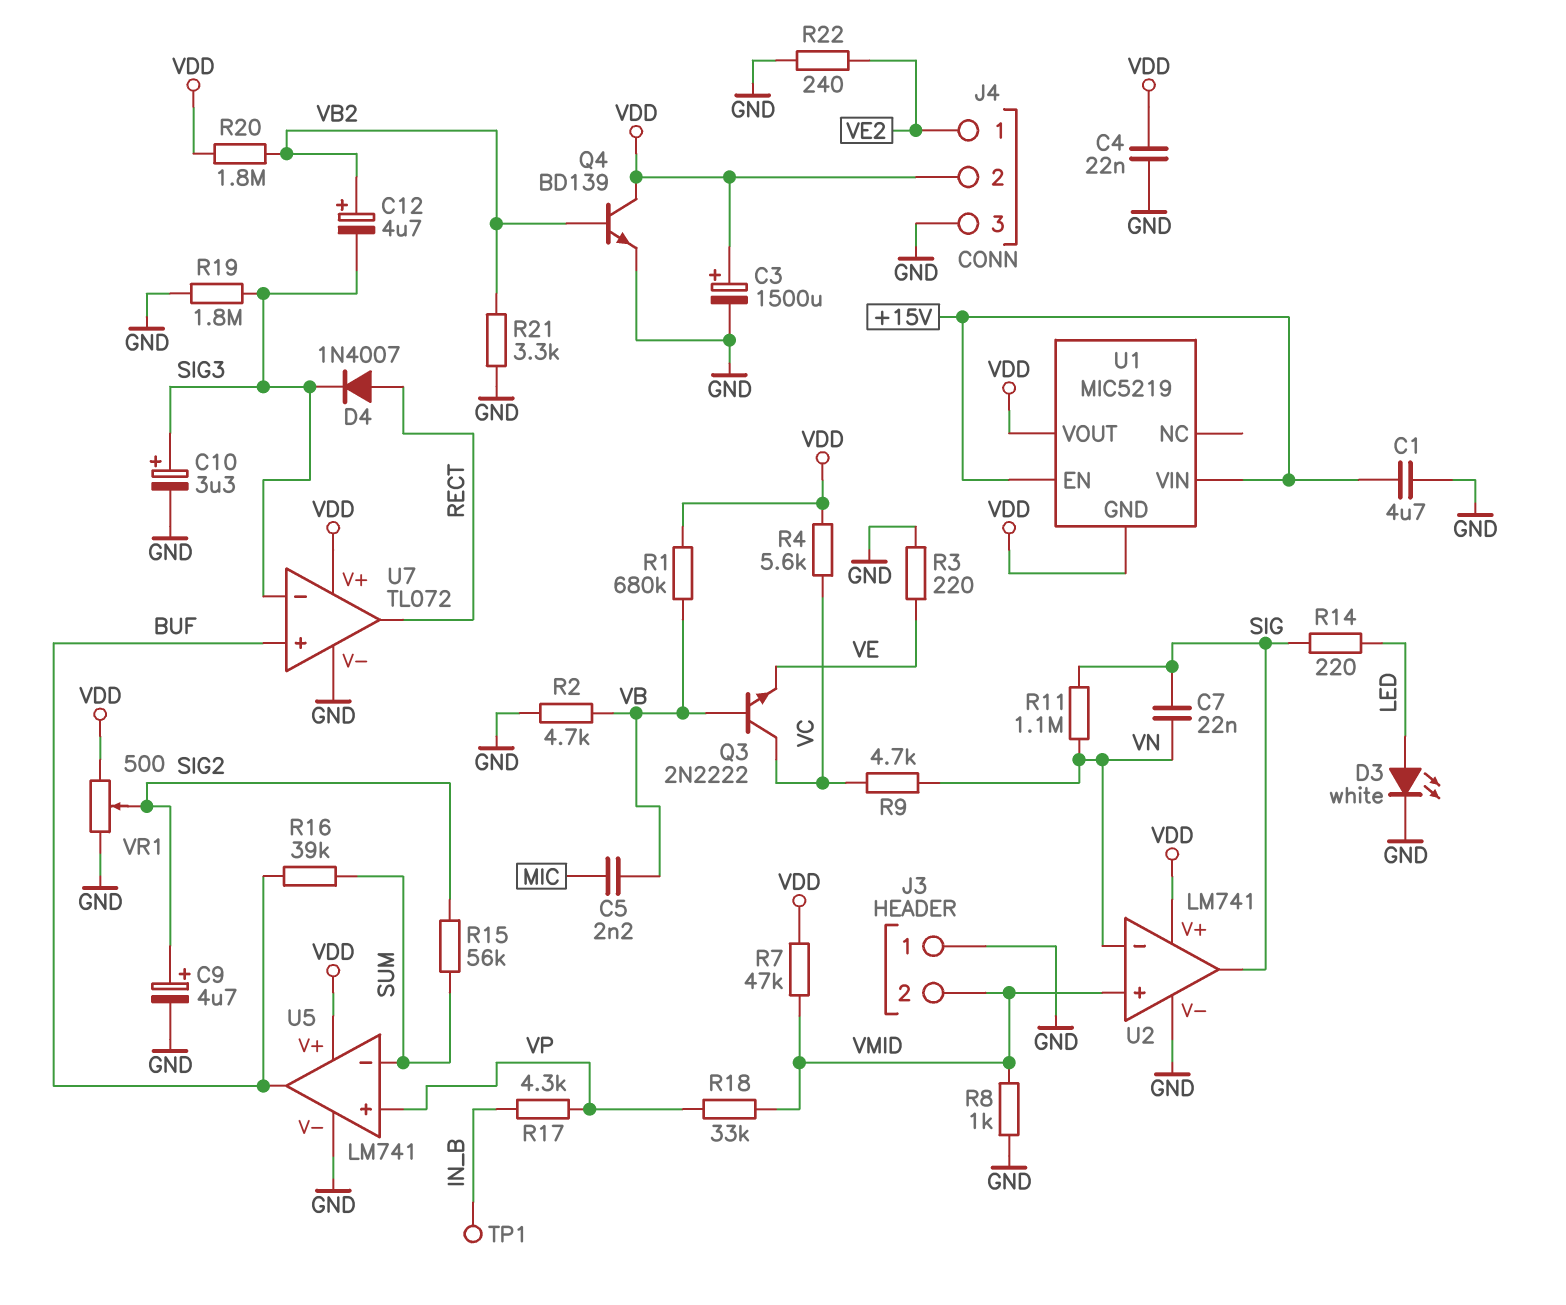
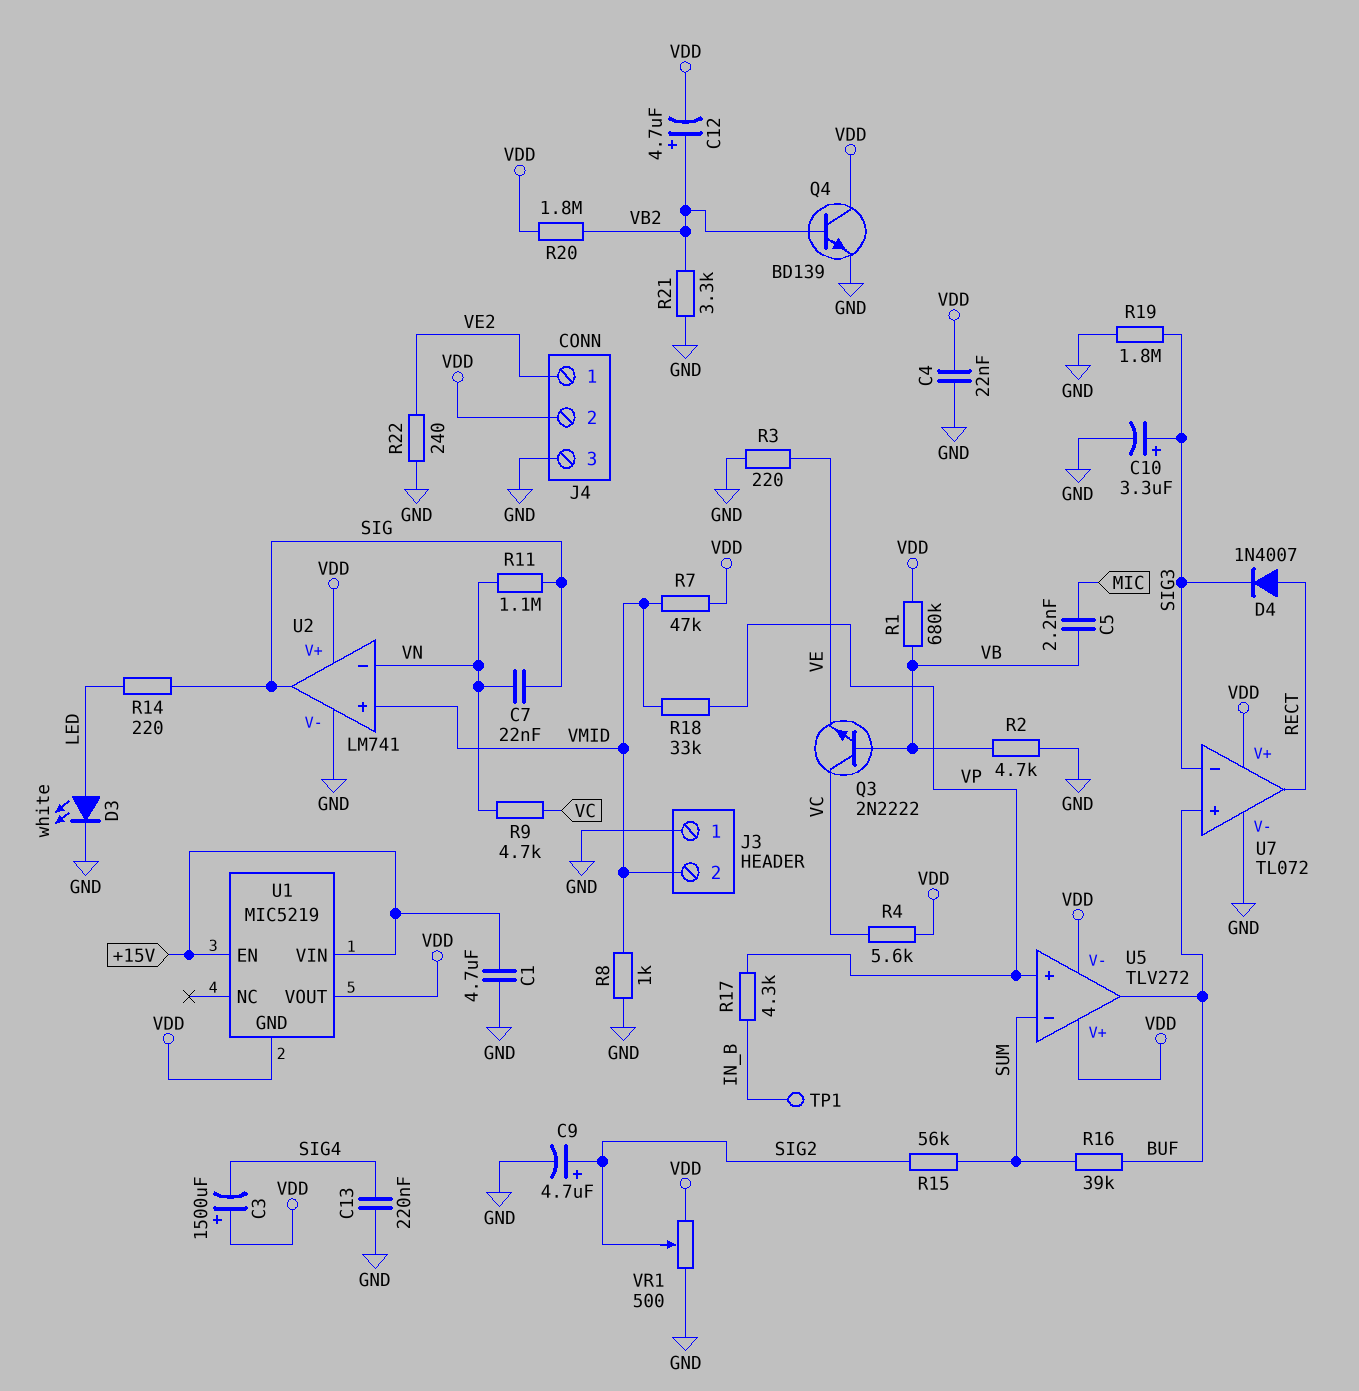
C3: 1500uF (plus VDD, minus GND) -> 1500uF (plus VDD, minus SIG4)
C12: 4.7uF (plus VB2, minus SIG3) -> 4.7uF (plus VB2, minus VDD)
C13: none -> 220nF (GND, SIG4)
U5: LM741 -> TLV272
U5 pin V-: GND -> VDD

